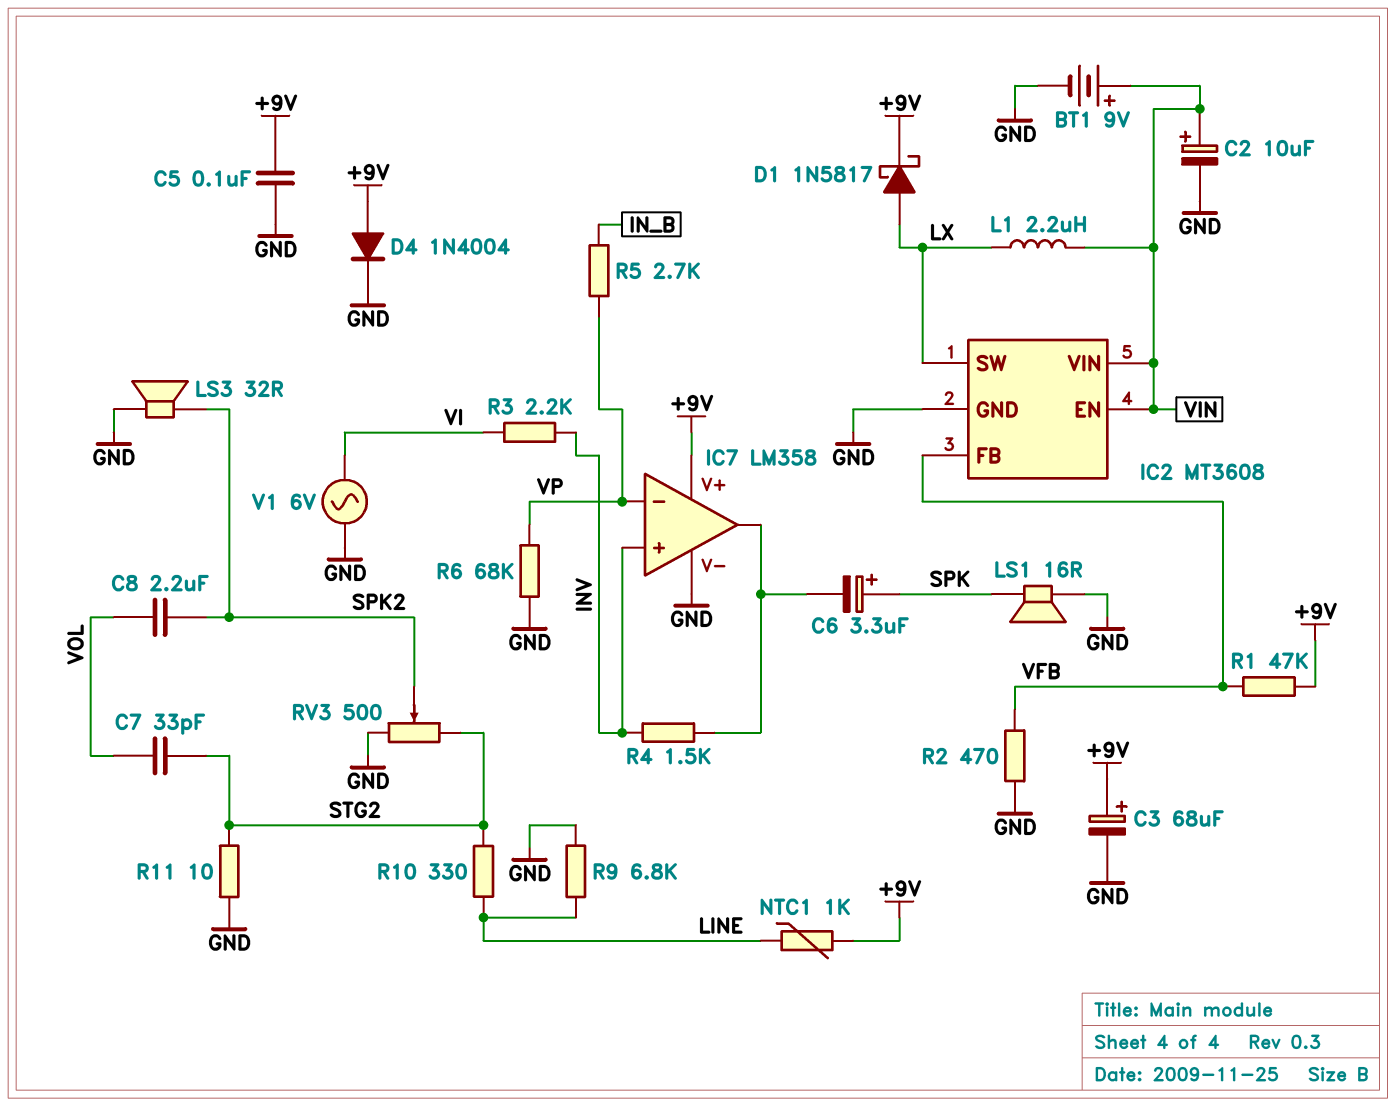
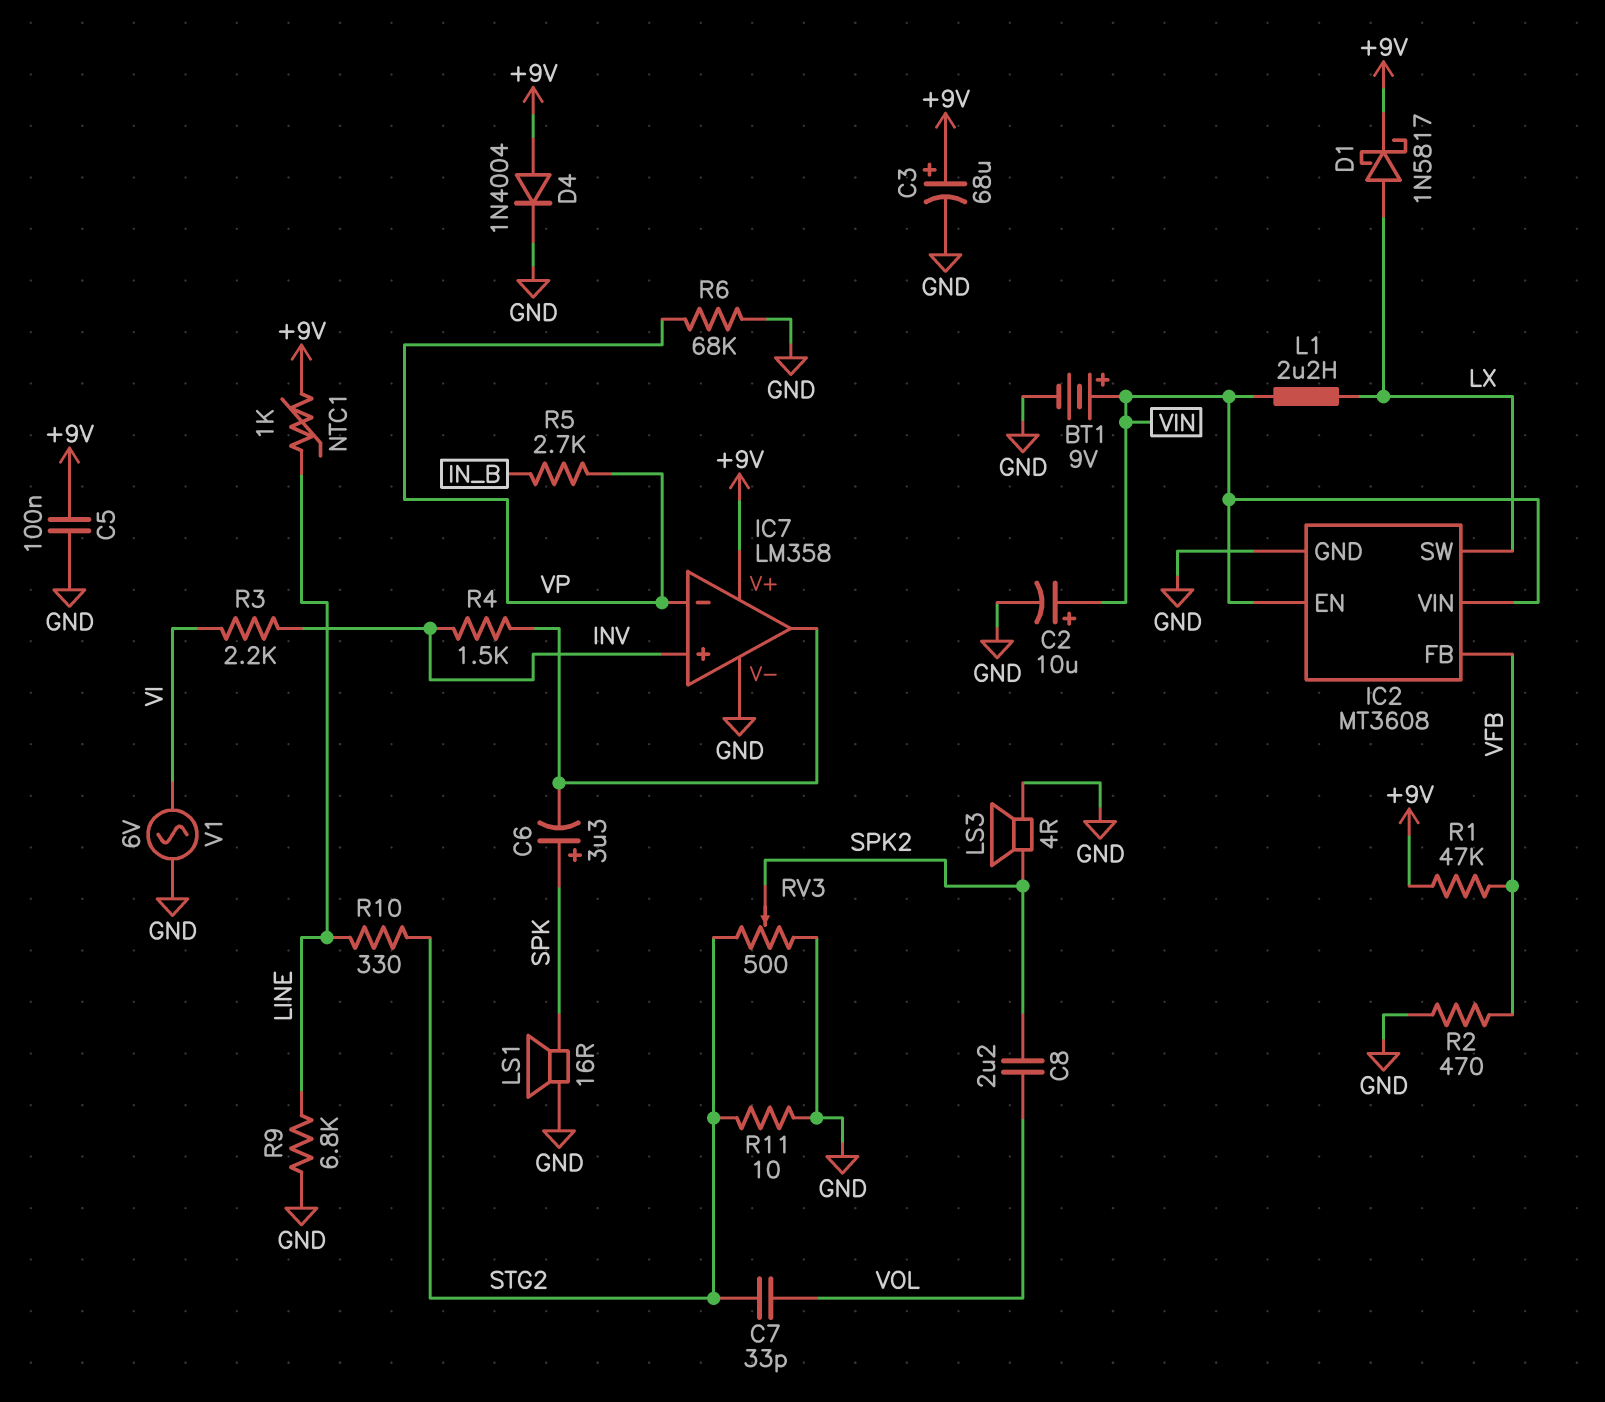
LS3: speaker 32R (GND, SPK2) -> speaker 4R (GND, SPK2)

